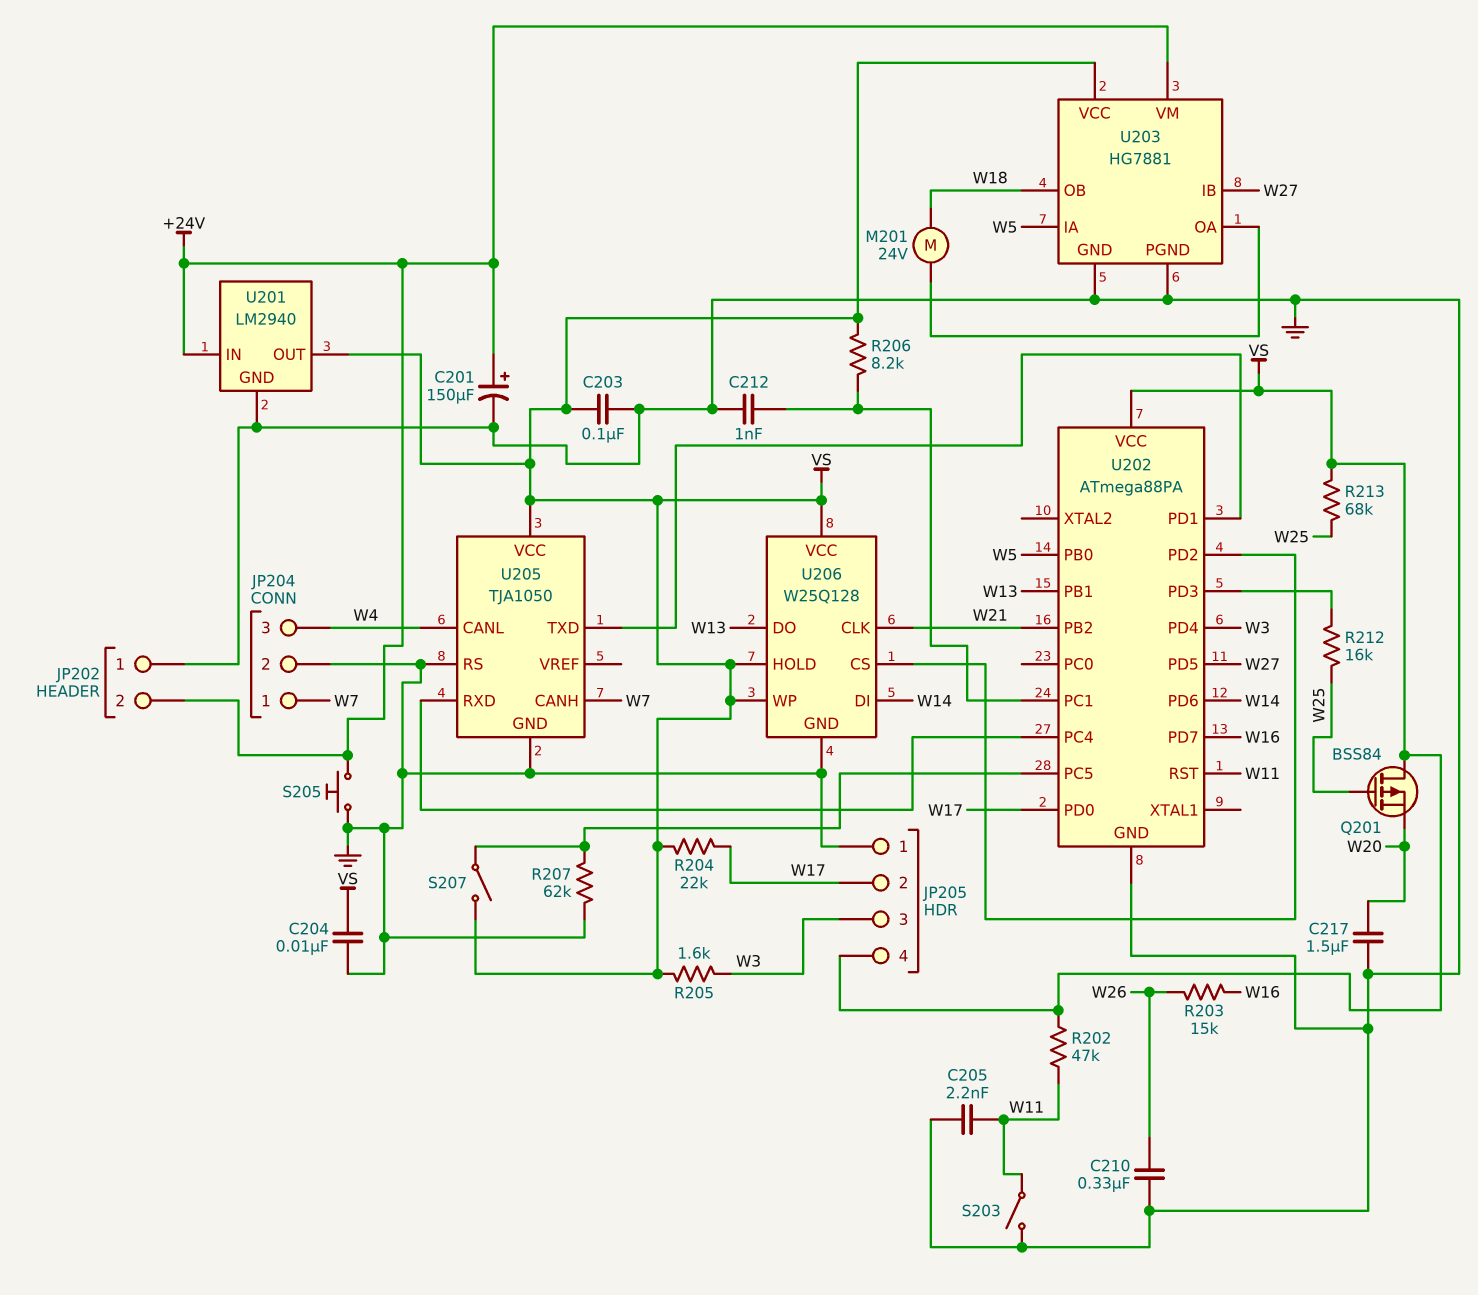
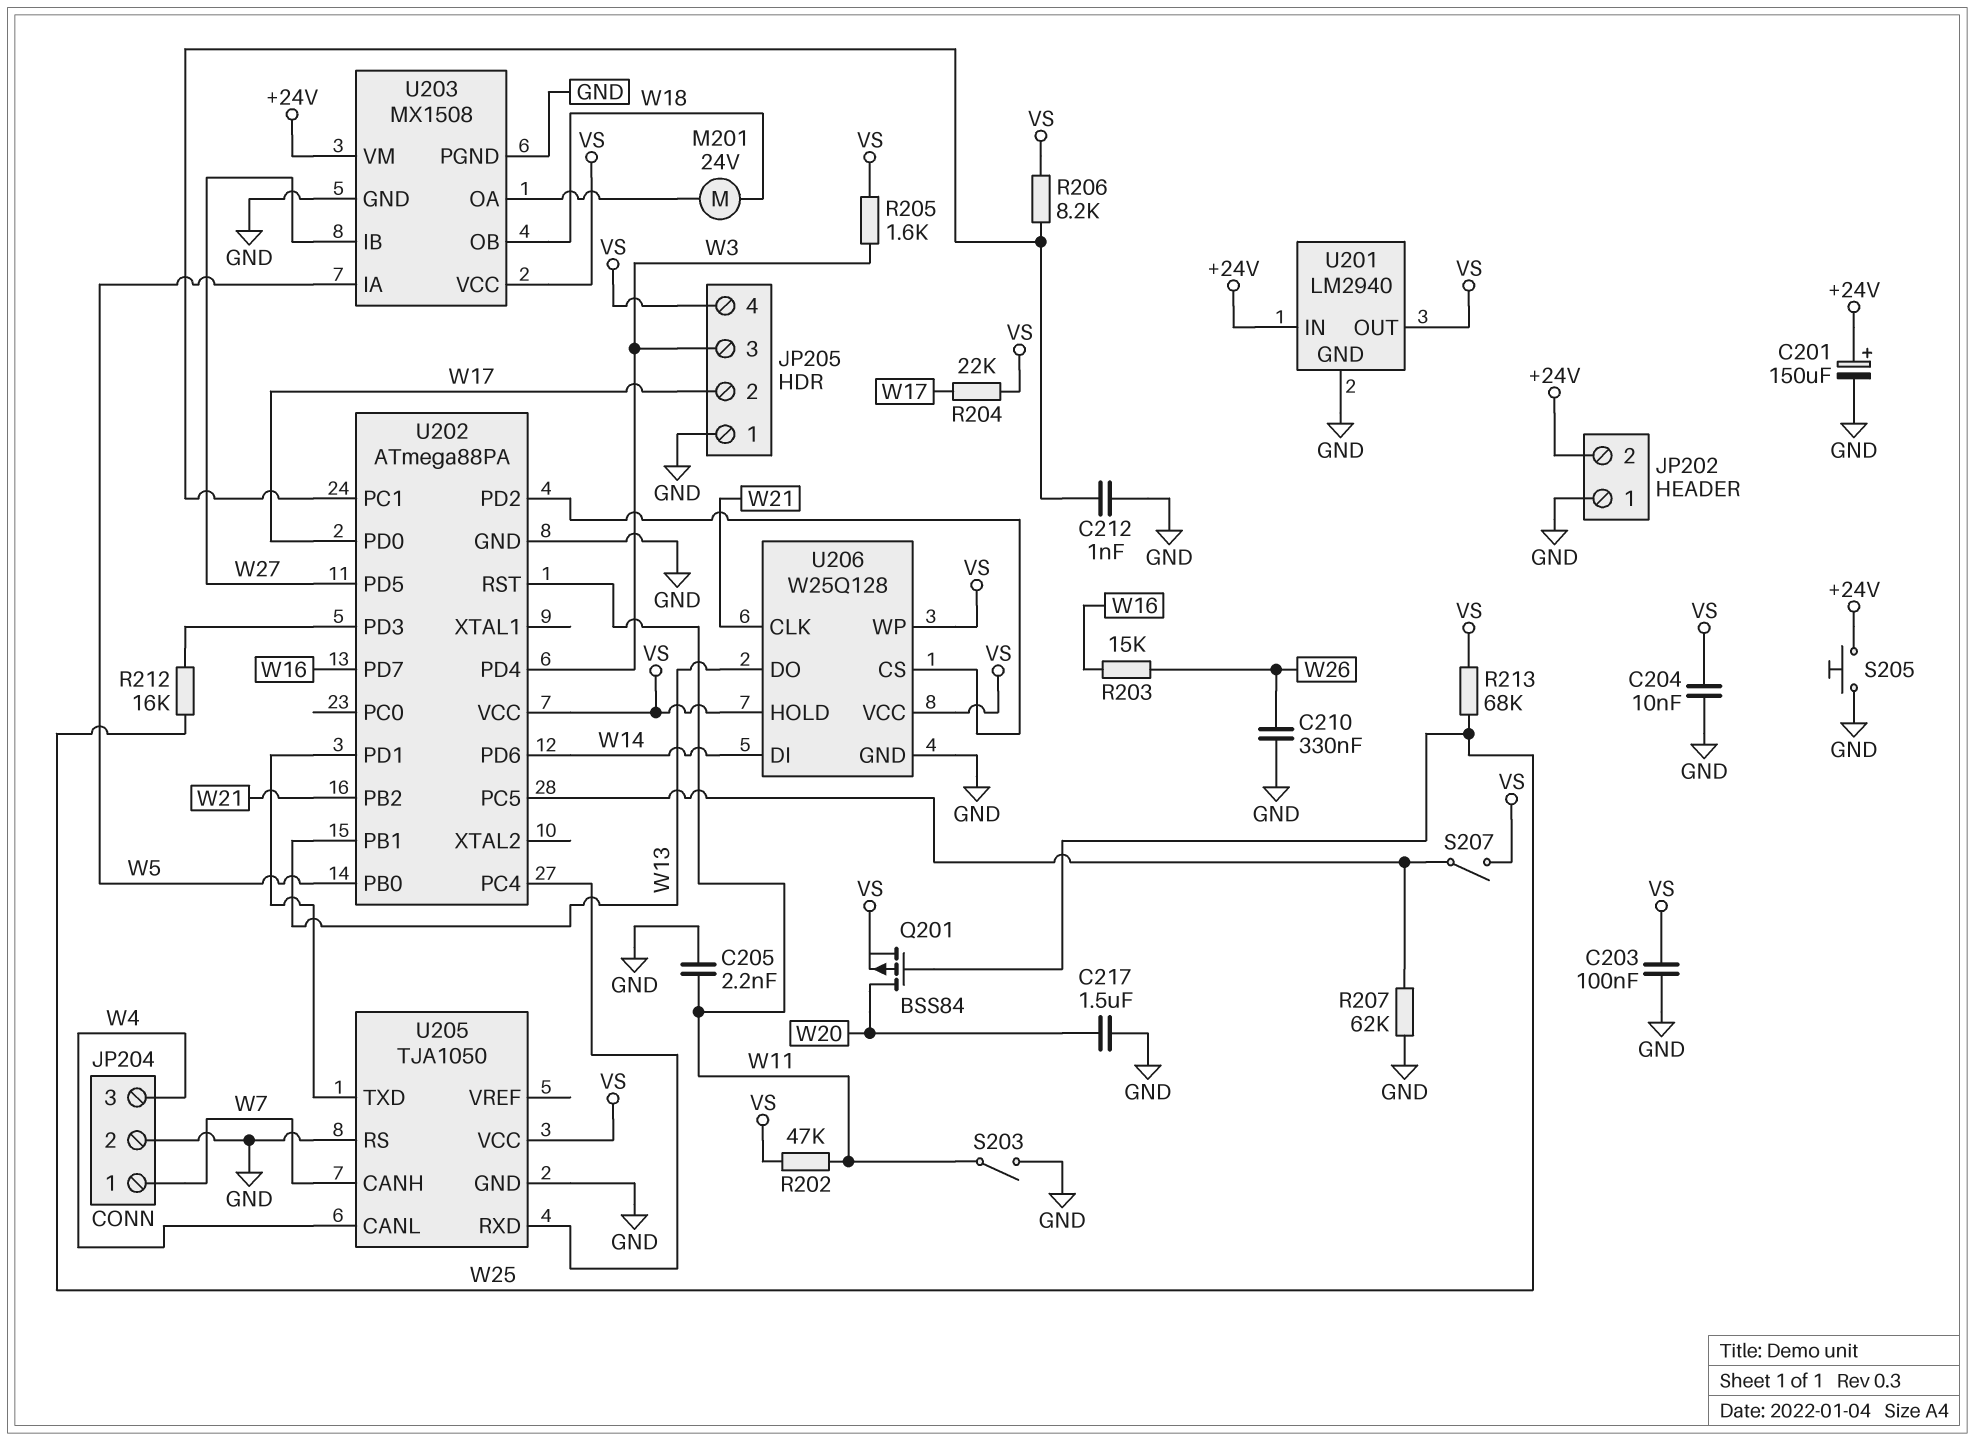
Q201: PMOS BSS84 (G W25, D VS, S W20) -> PMOS BSS84 (G W25, D W20, S VS)
U203: HG7881 -> MX1508

